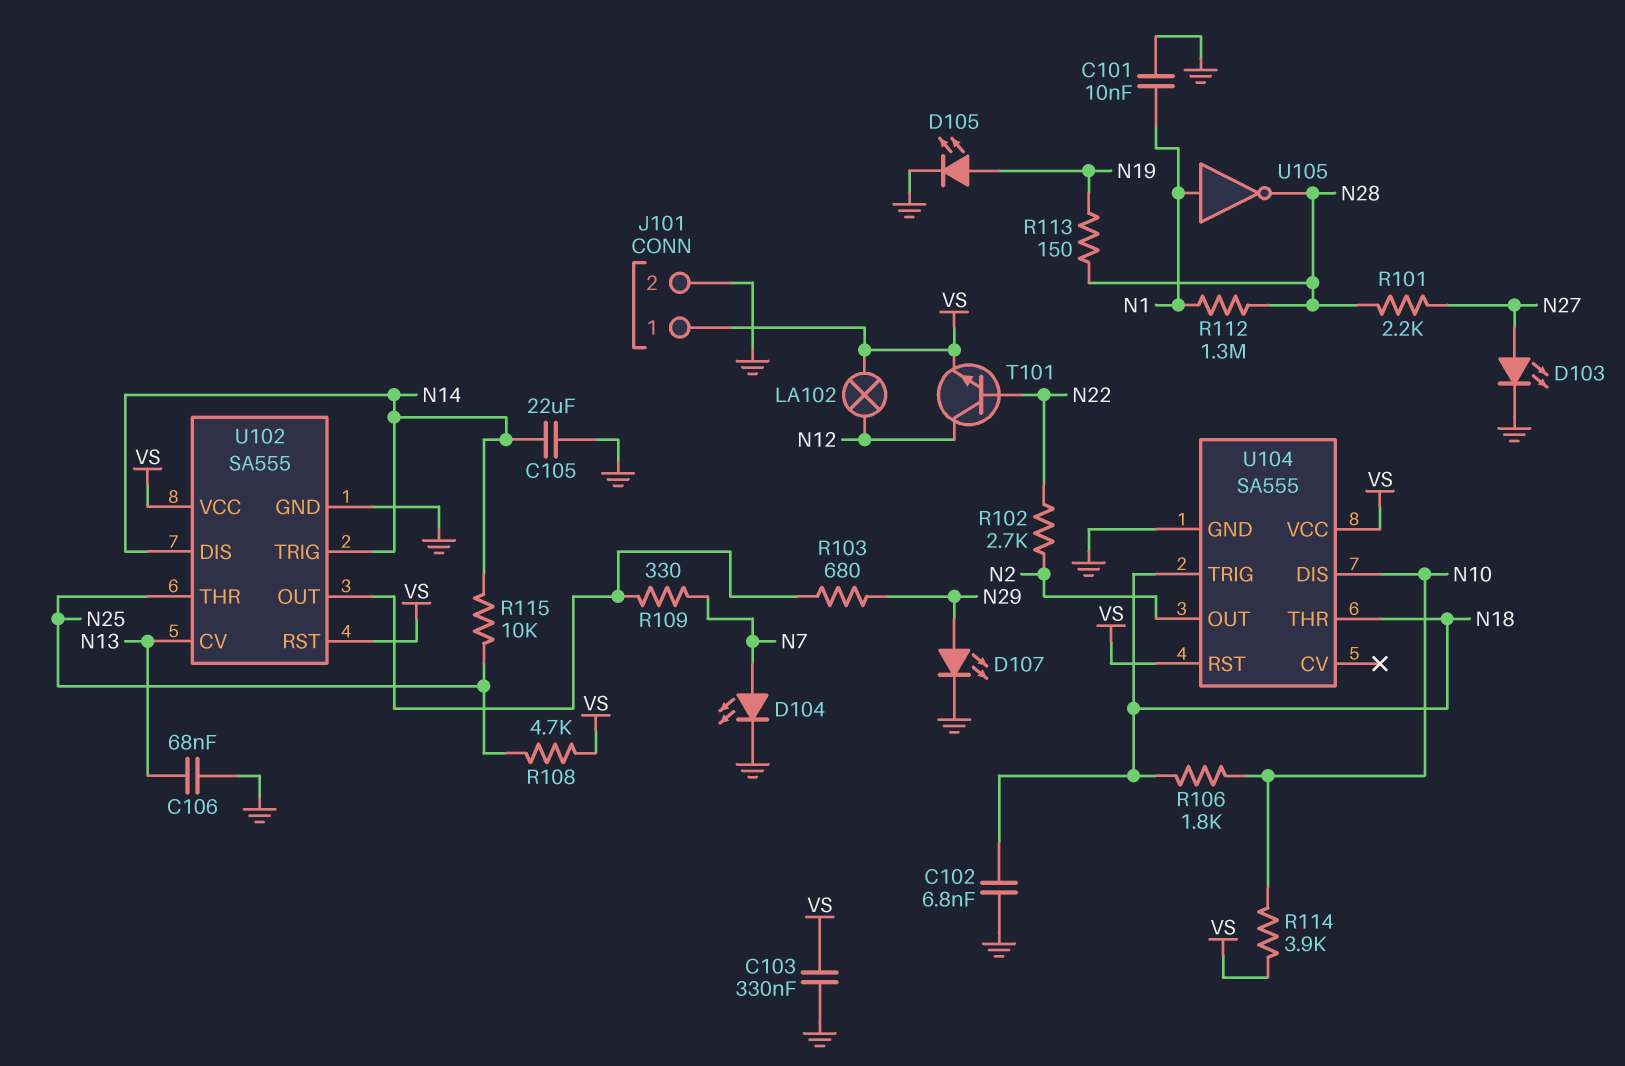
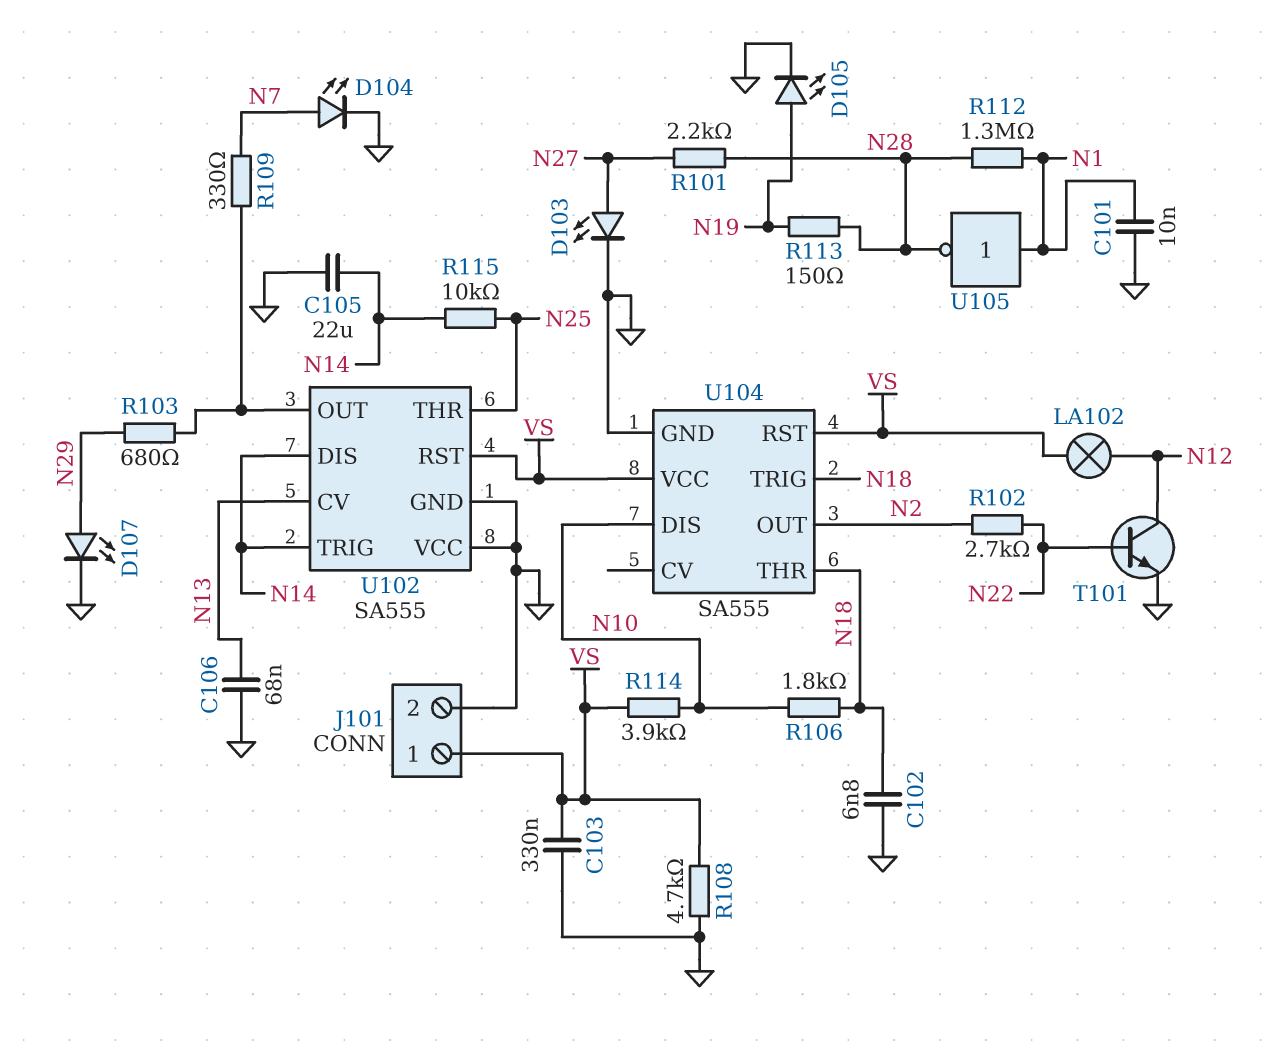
R108: 4.7k (N25, VS) -> 4.7k (GND, VS)
T101: NPN (B N22, C N12, E VS) -> NPN (B N22, C N12, E GND)
U102 pin VCC: VS -> GND

